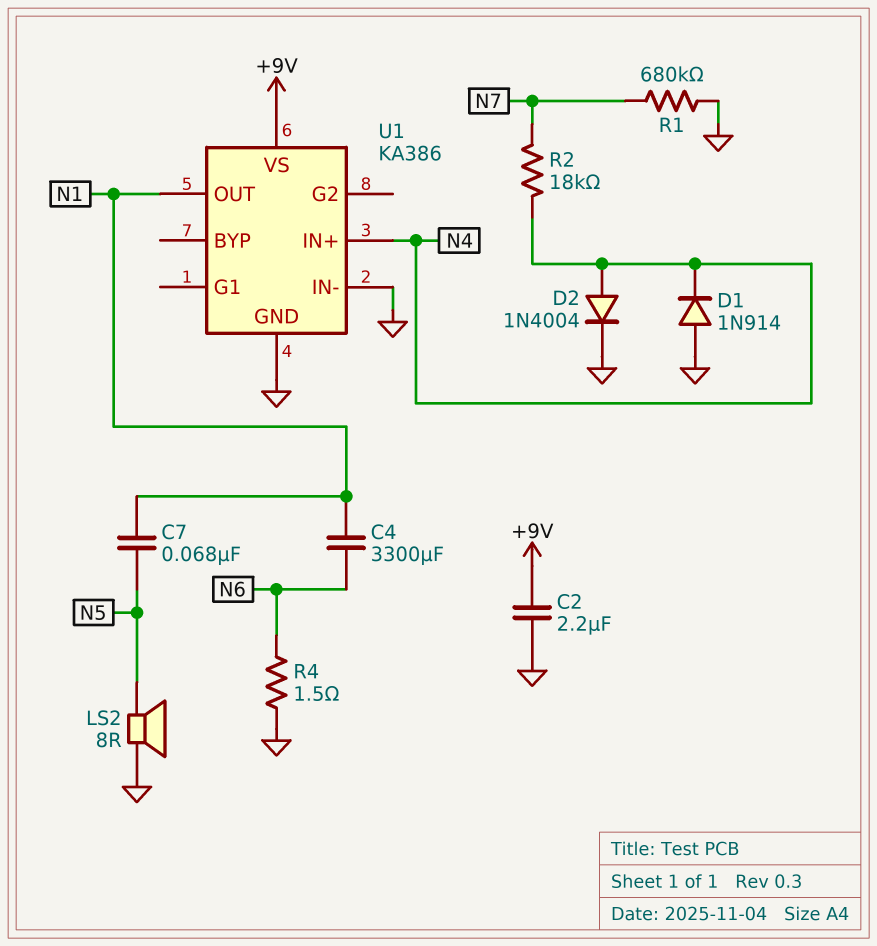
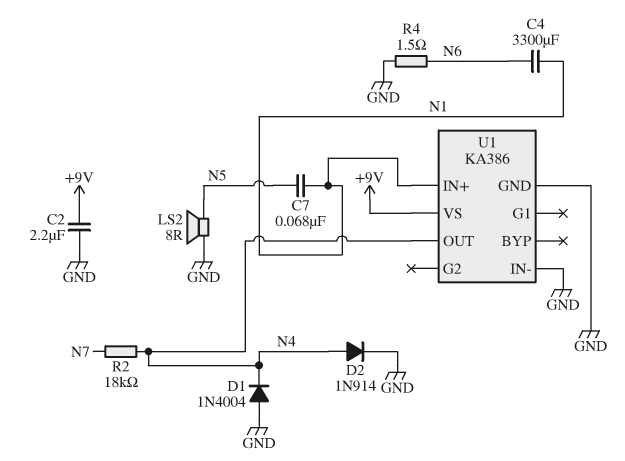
D1: diode 1N914 (A GND, K N4) -> diode 1N4004 (A GND, K N4)
D2: diode 1N4004 (A N4, K GND) -> diode 1N914 (A N4, K GND)
R1: 680k (GND, N7) -> none
U1 pin IN+: N4 -> N1
U1 pin OUT: N1 -> N4

